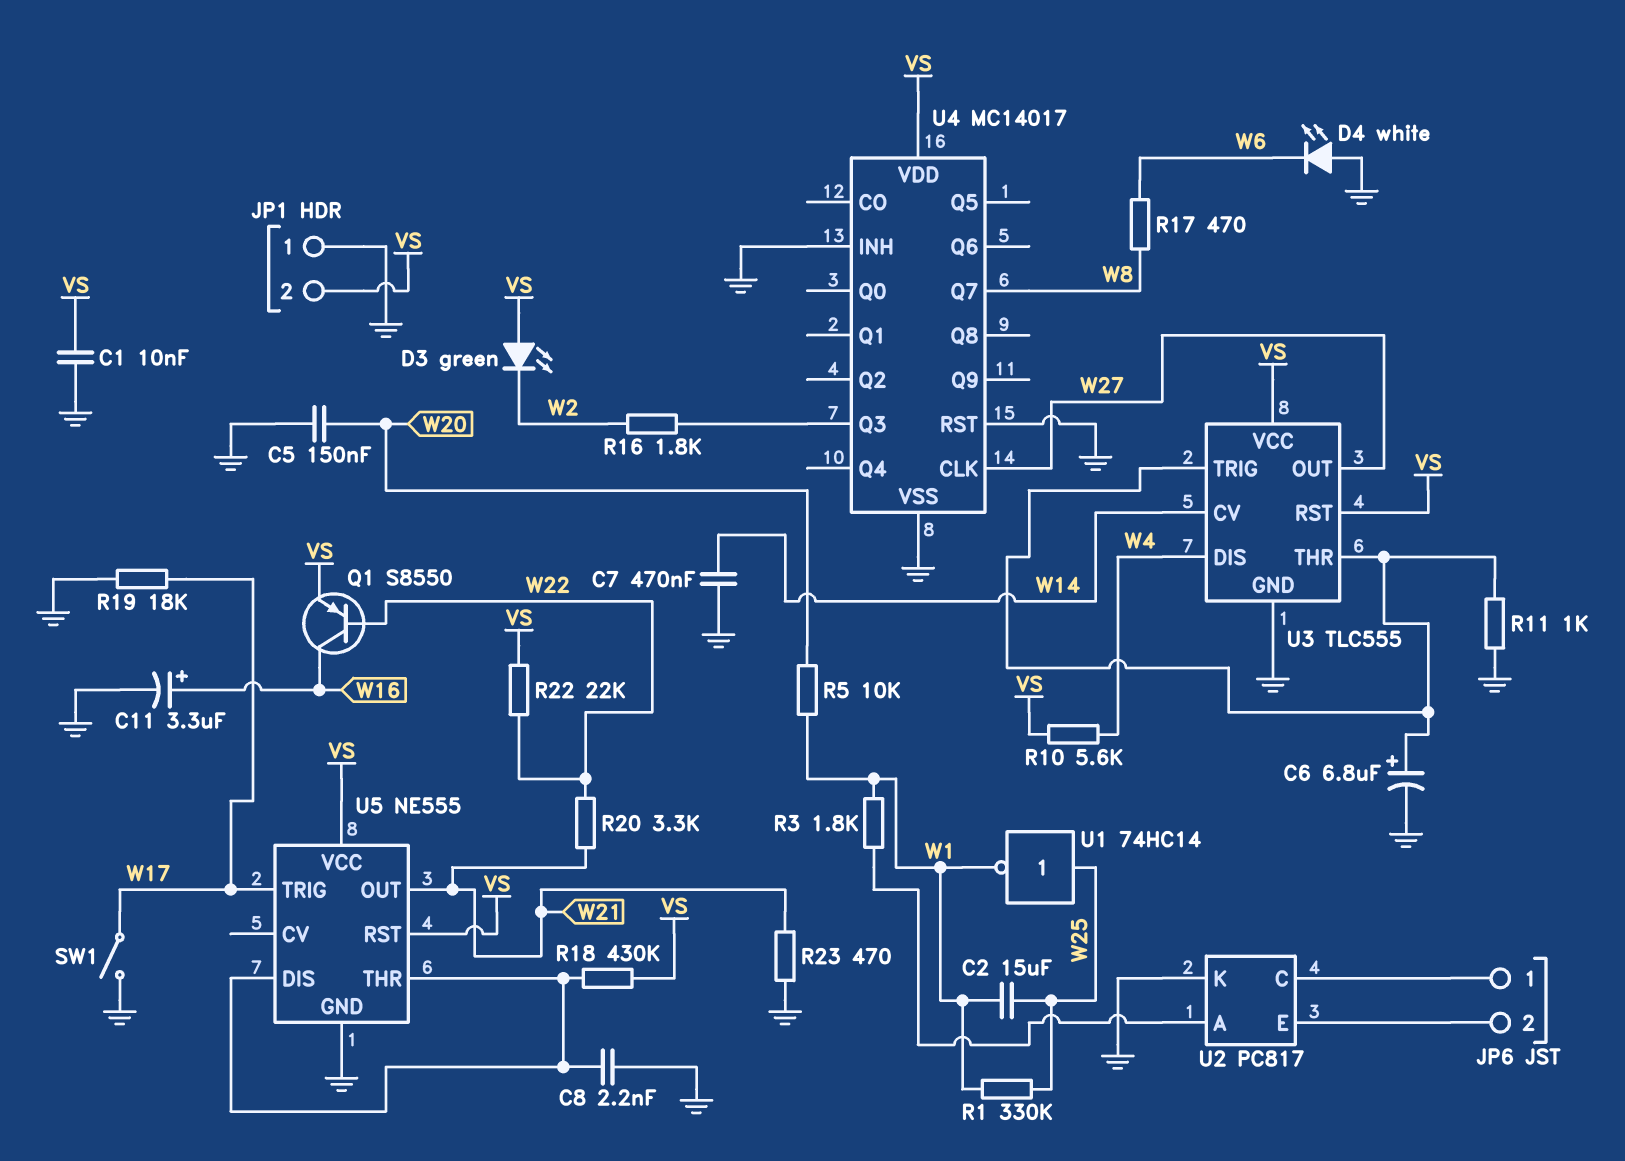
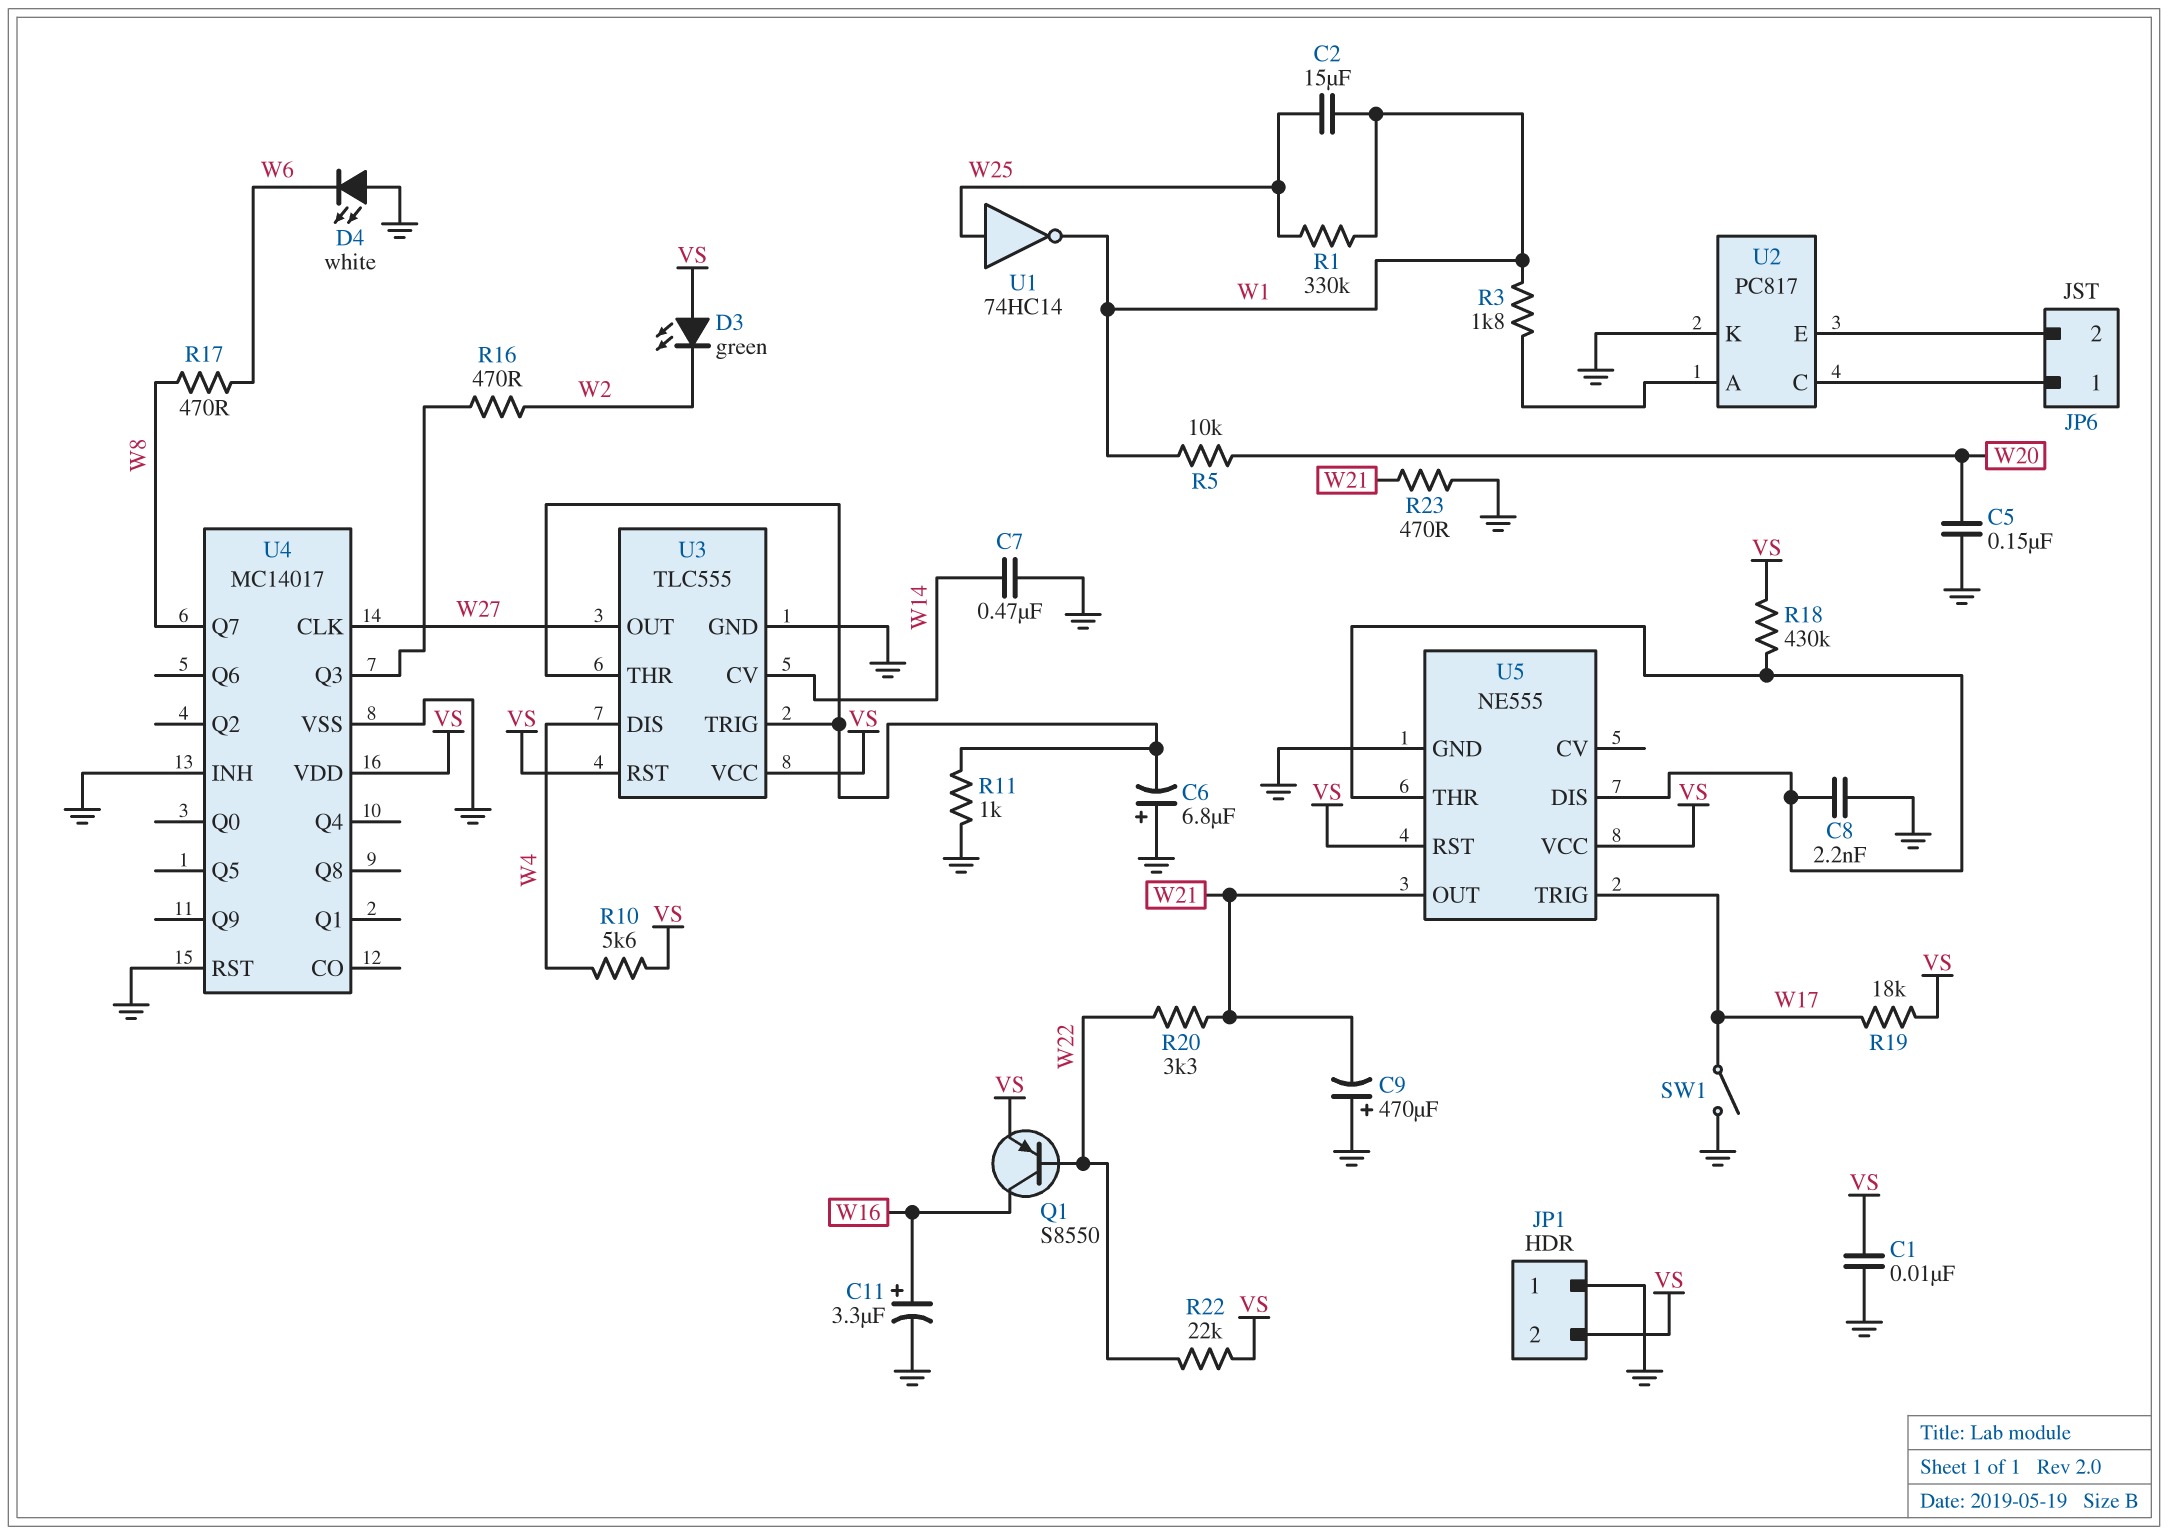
C6: 6.8uF (plus U3/THR, minus GND) -> 6.8uF (plus GND, minus U3/THR)
C9: none -> 470uF (plus GND, minus W21)
R16: 1.8k (U4/Q3, W2) -> 470 (U4/Q3, W2)
R19: 18k (GND, W17) -> 18k (VS, W17)

